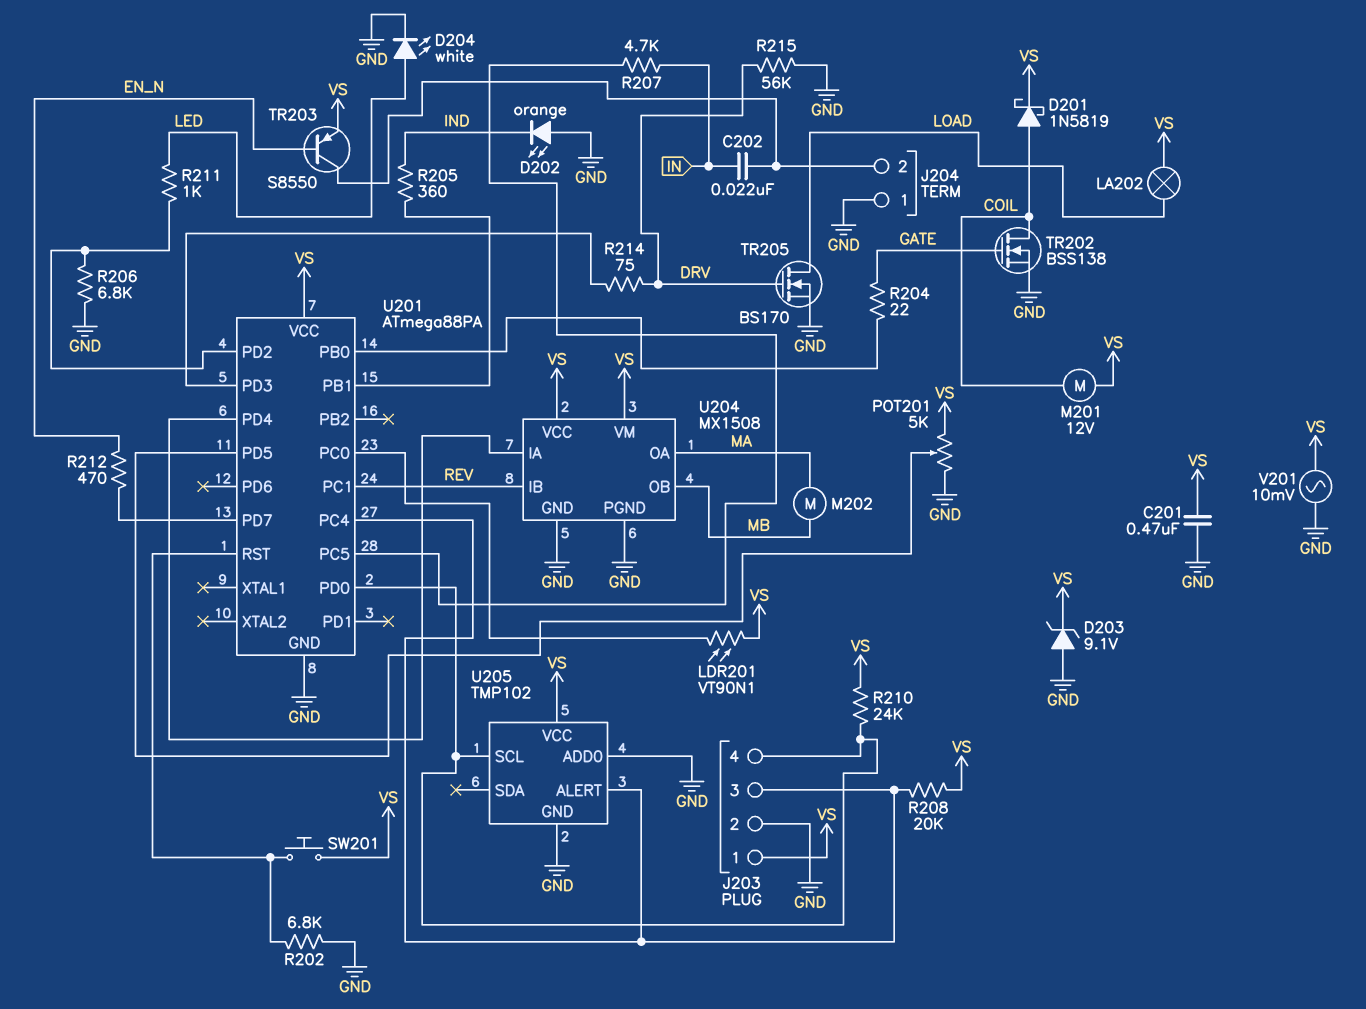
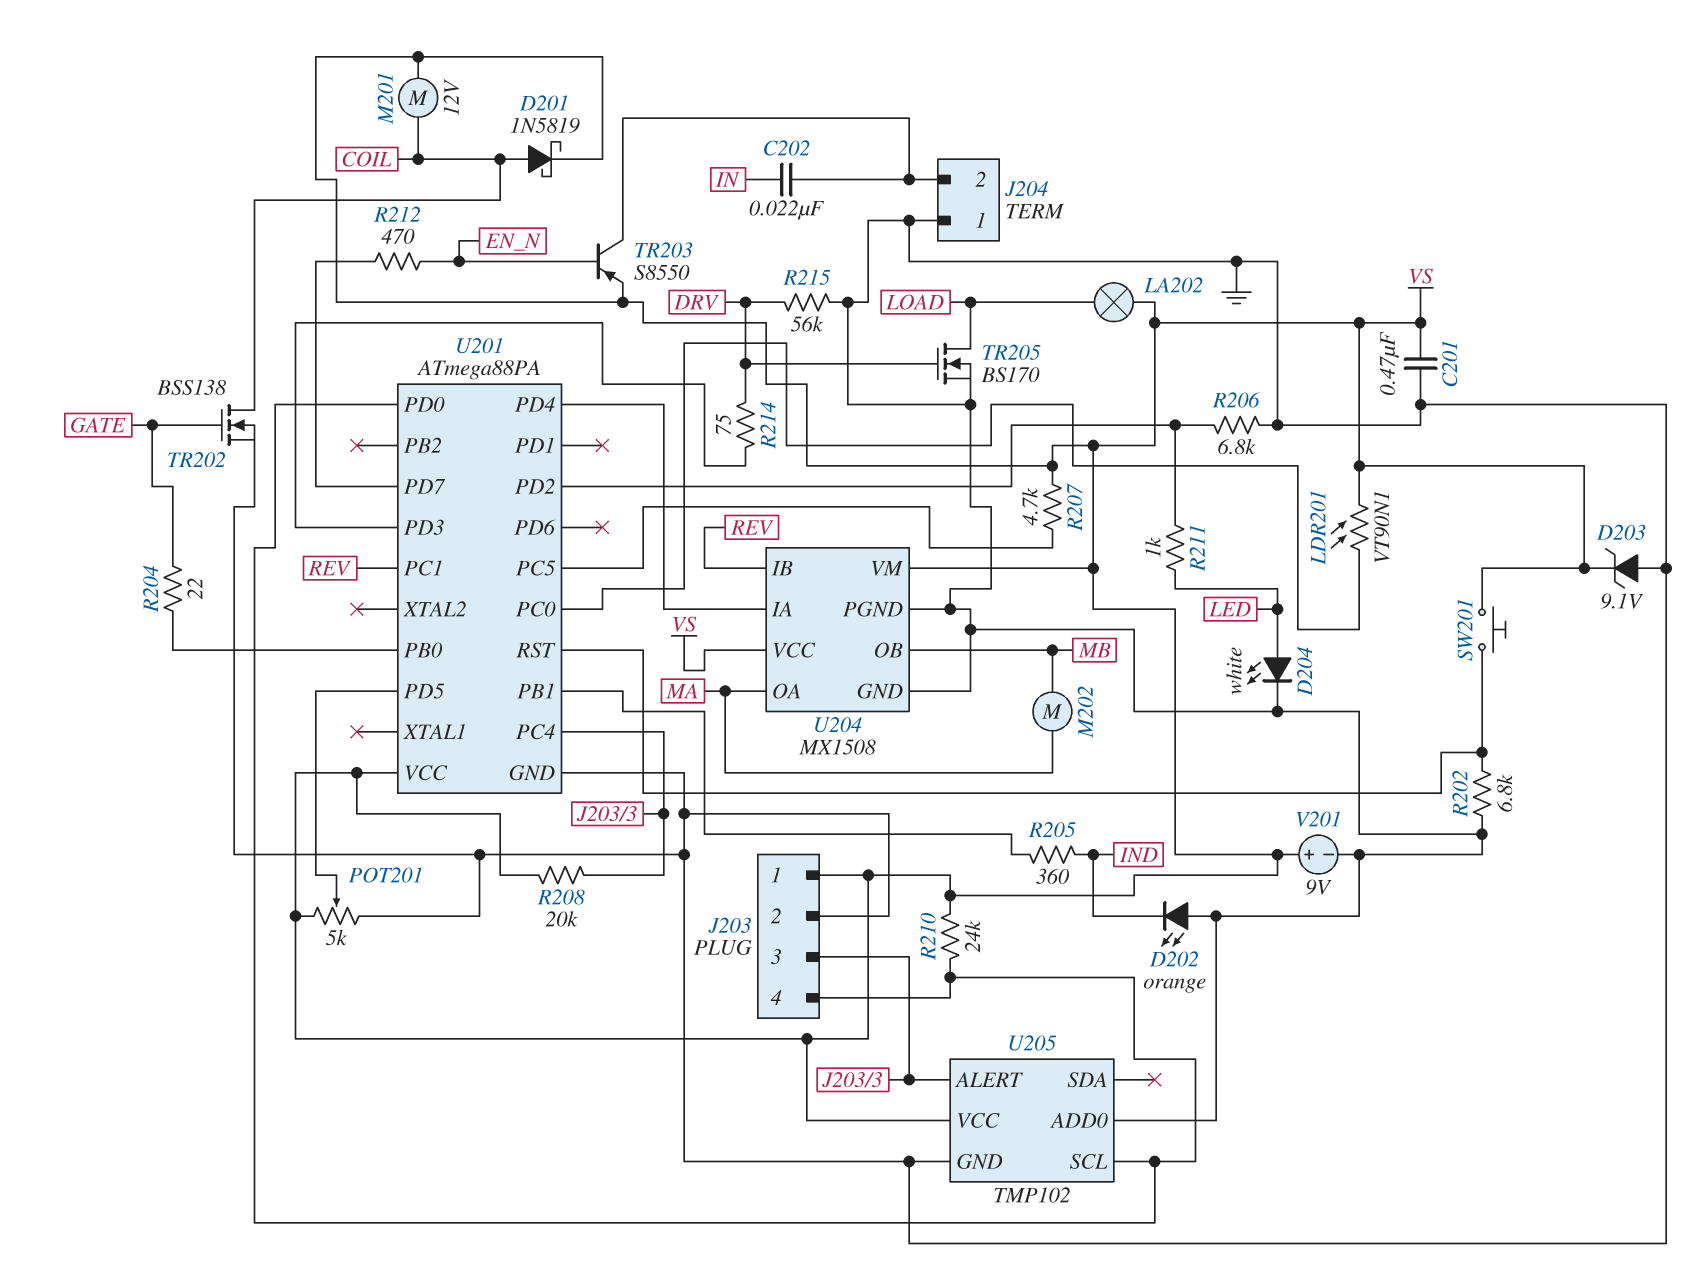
R207: 4.7k (IN, U201/PC5) -> 4.7k (U201/PC5, VS)
V201: AC 10mV (GND, VS) -> 9V (plus VS, minus GND)

